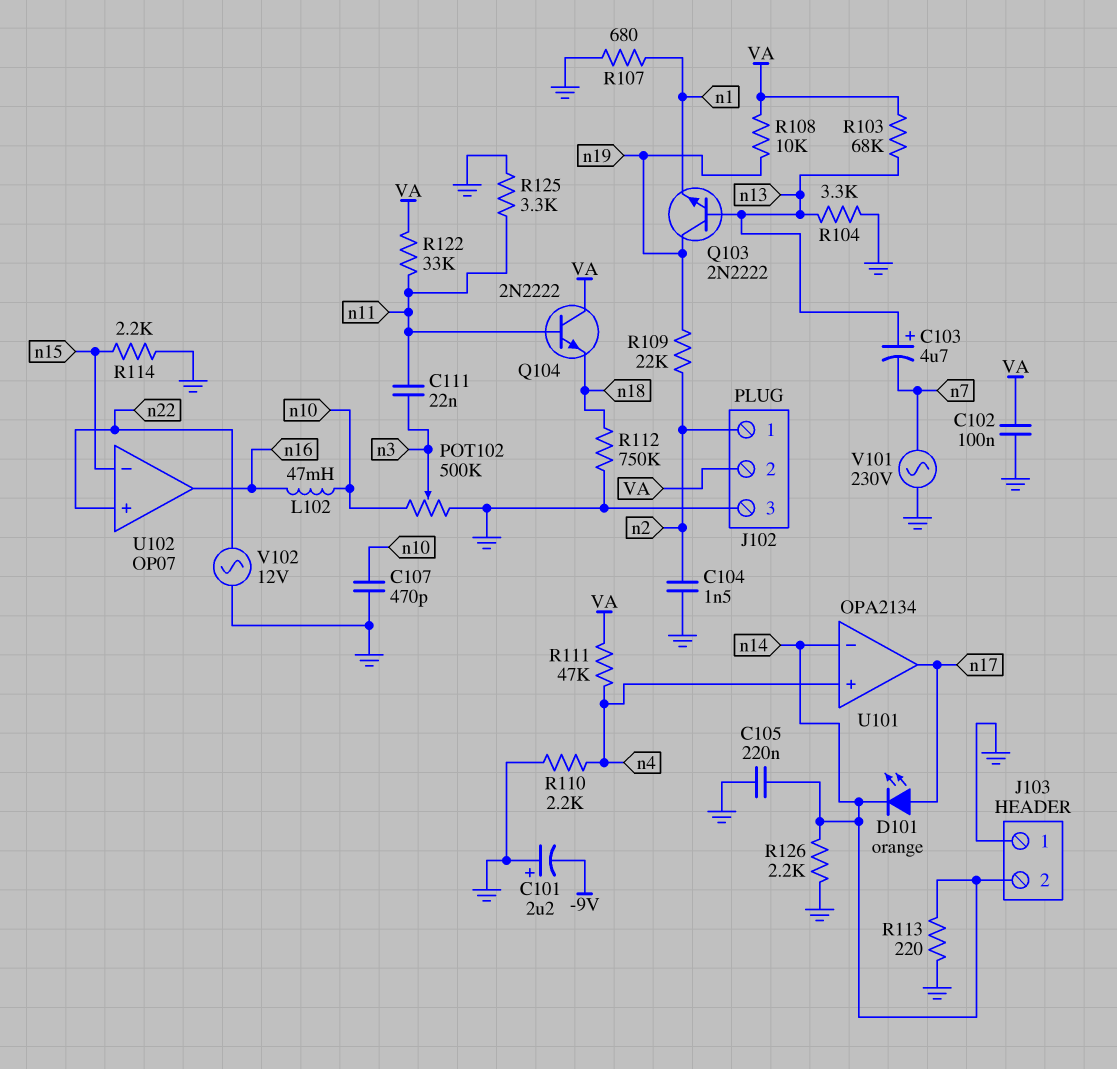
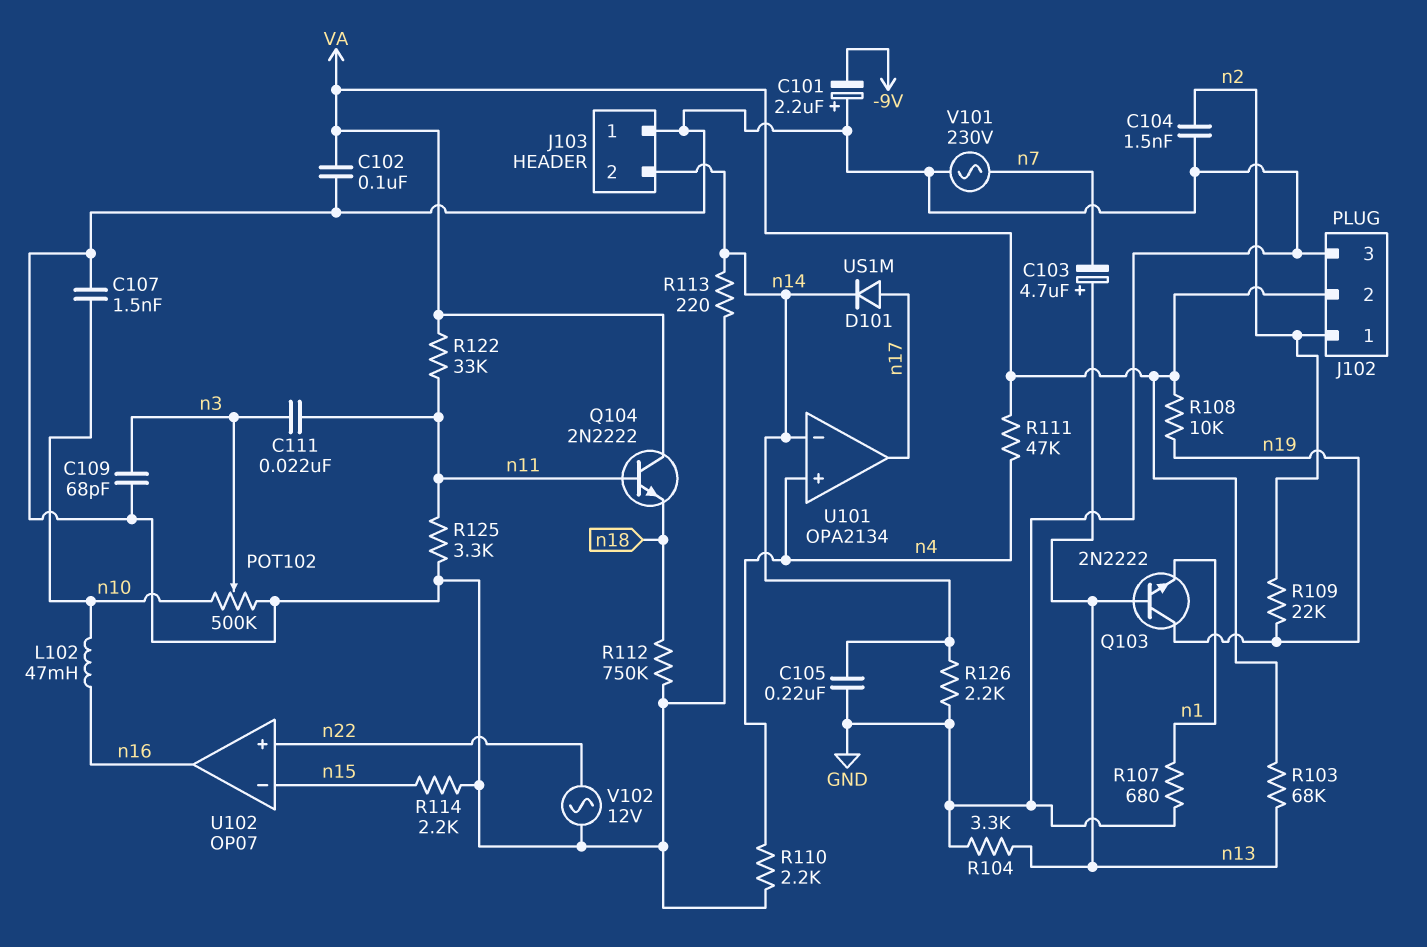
C107: 470pF (GND, n10) -> 1.5nF (GND, n10)
C109: none -> 68pF (GND, n3)
D101: LED orange (A n17, K n14) -> diode US1M (A n17, K n14)

